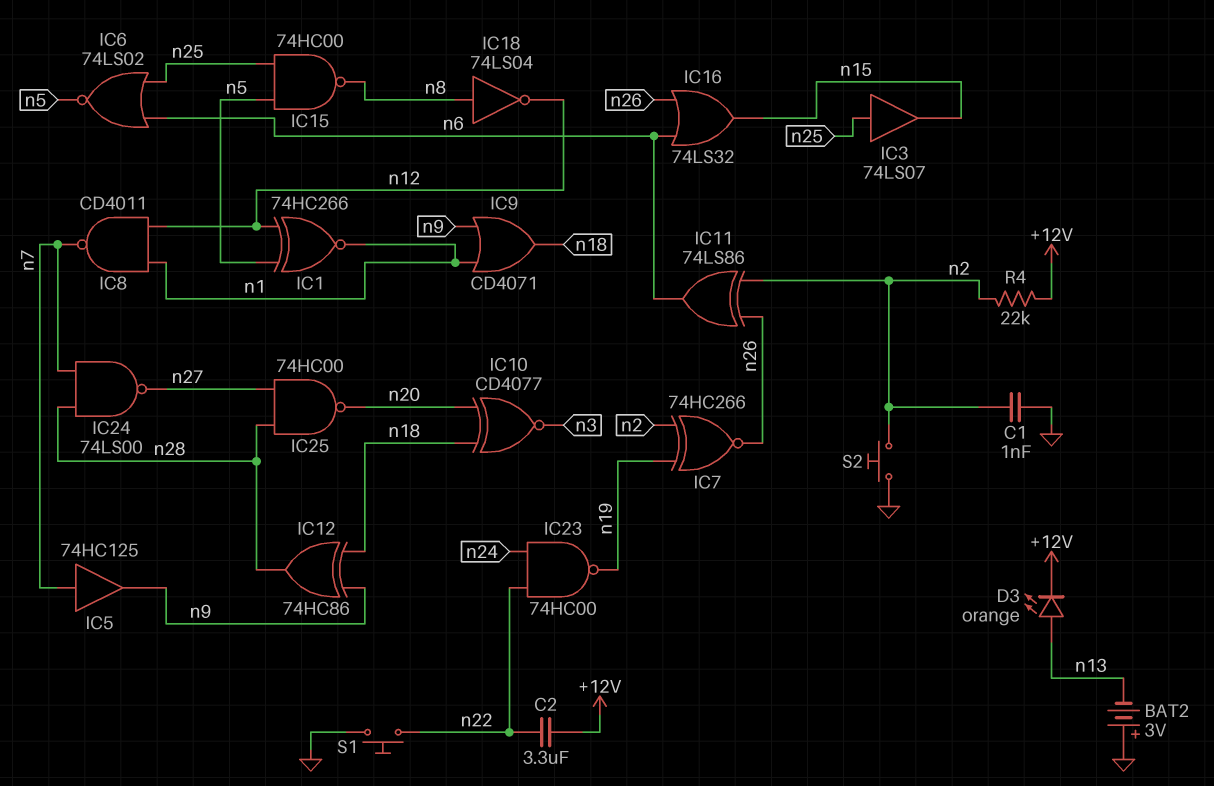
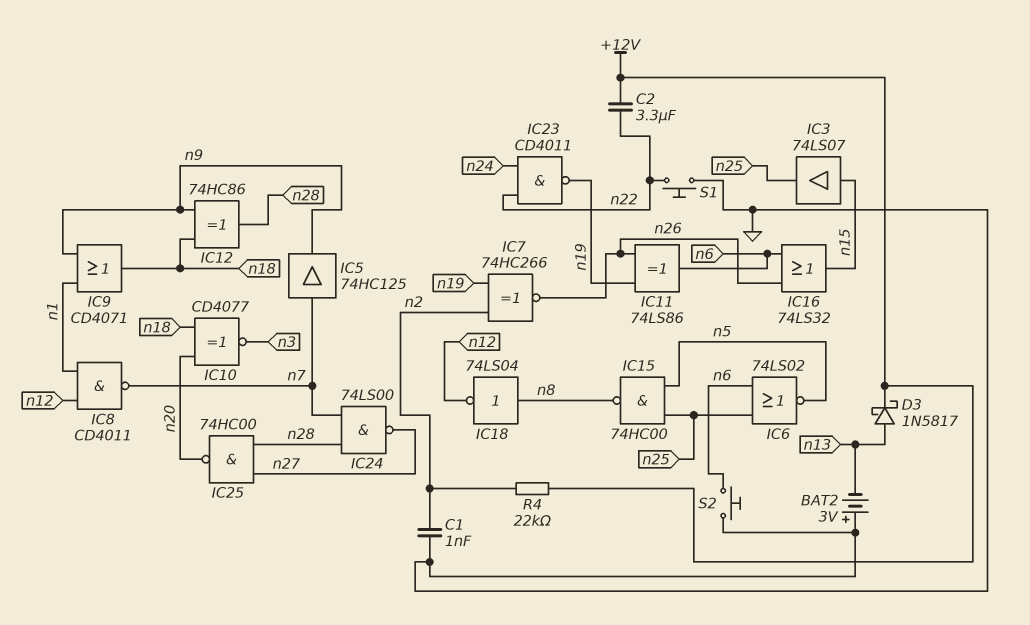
D3: LED orange (A n13, K +12V) -> schottky 1N5817 (A n13, K +12V)
IC1: XNOR 74HC266 (in n5, in n12, out n1) -> none
IC3: buffer 74LS07 (in n25, out n15) -> buffer 74LS07 (in n15, out n25)
IC11: XOR 74LS86 (in n2, in n26, out n6) -> XOR 74LS86 (in n19, in n26, out n6)
IC23: NAND 74HC00 (in n22, in n24, out n19) -> NAND CD4011 (in n22, in n24, out n19)
S2: button (GND, n2) -> button (GND, n6)

